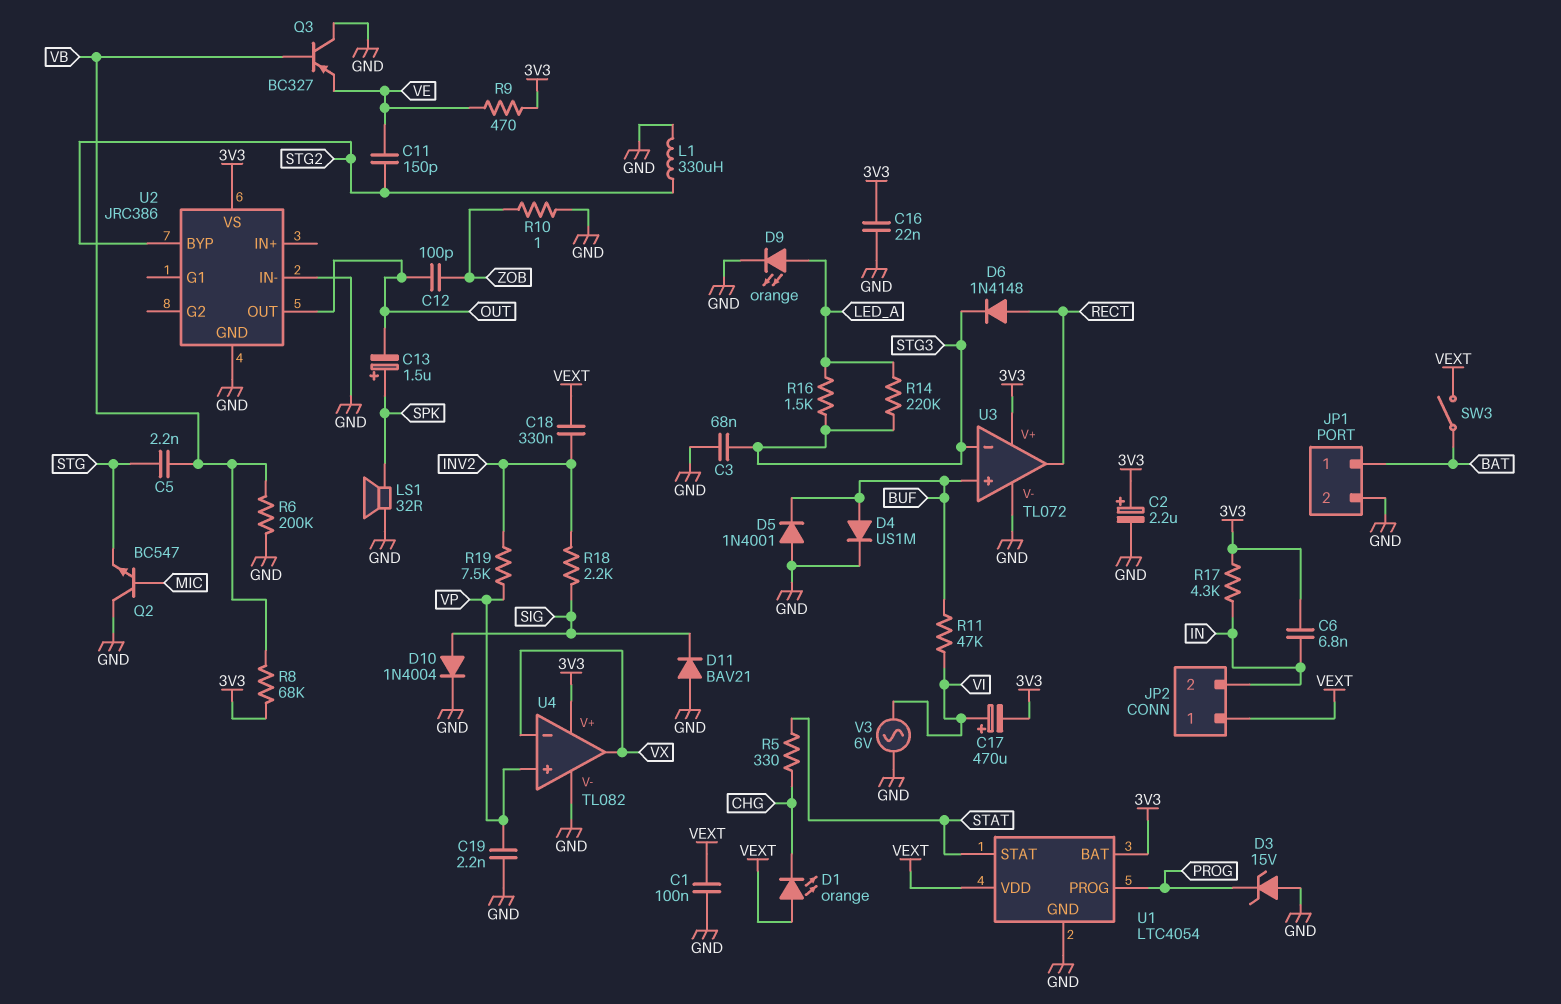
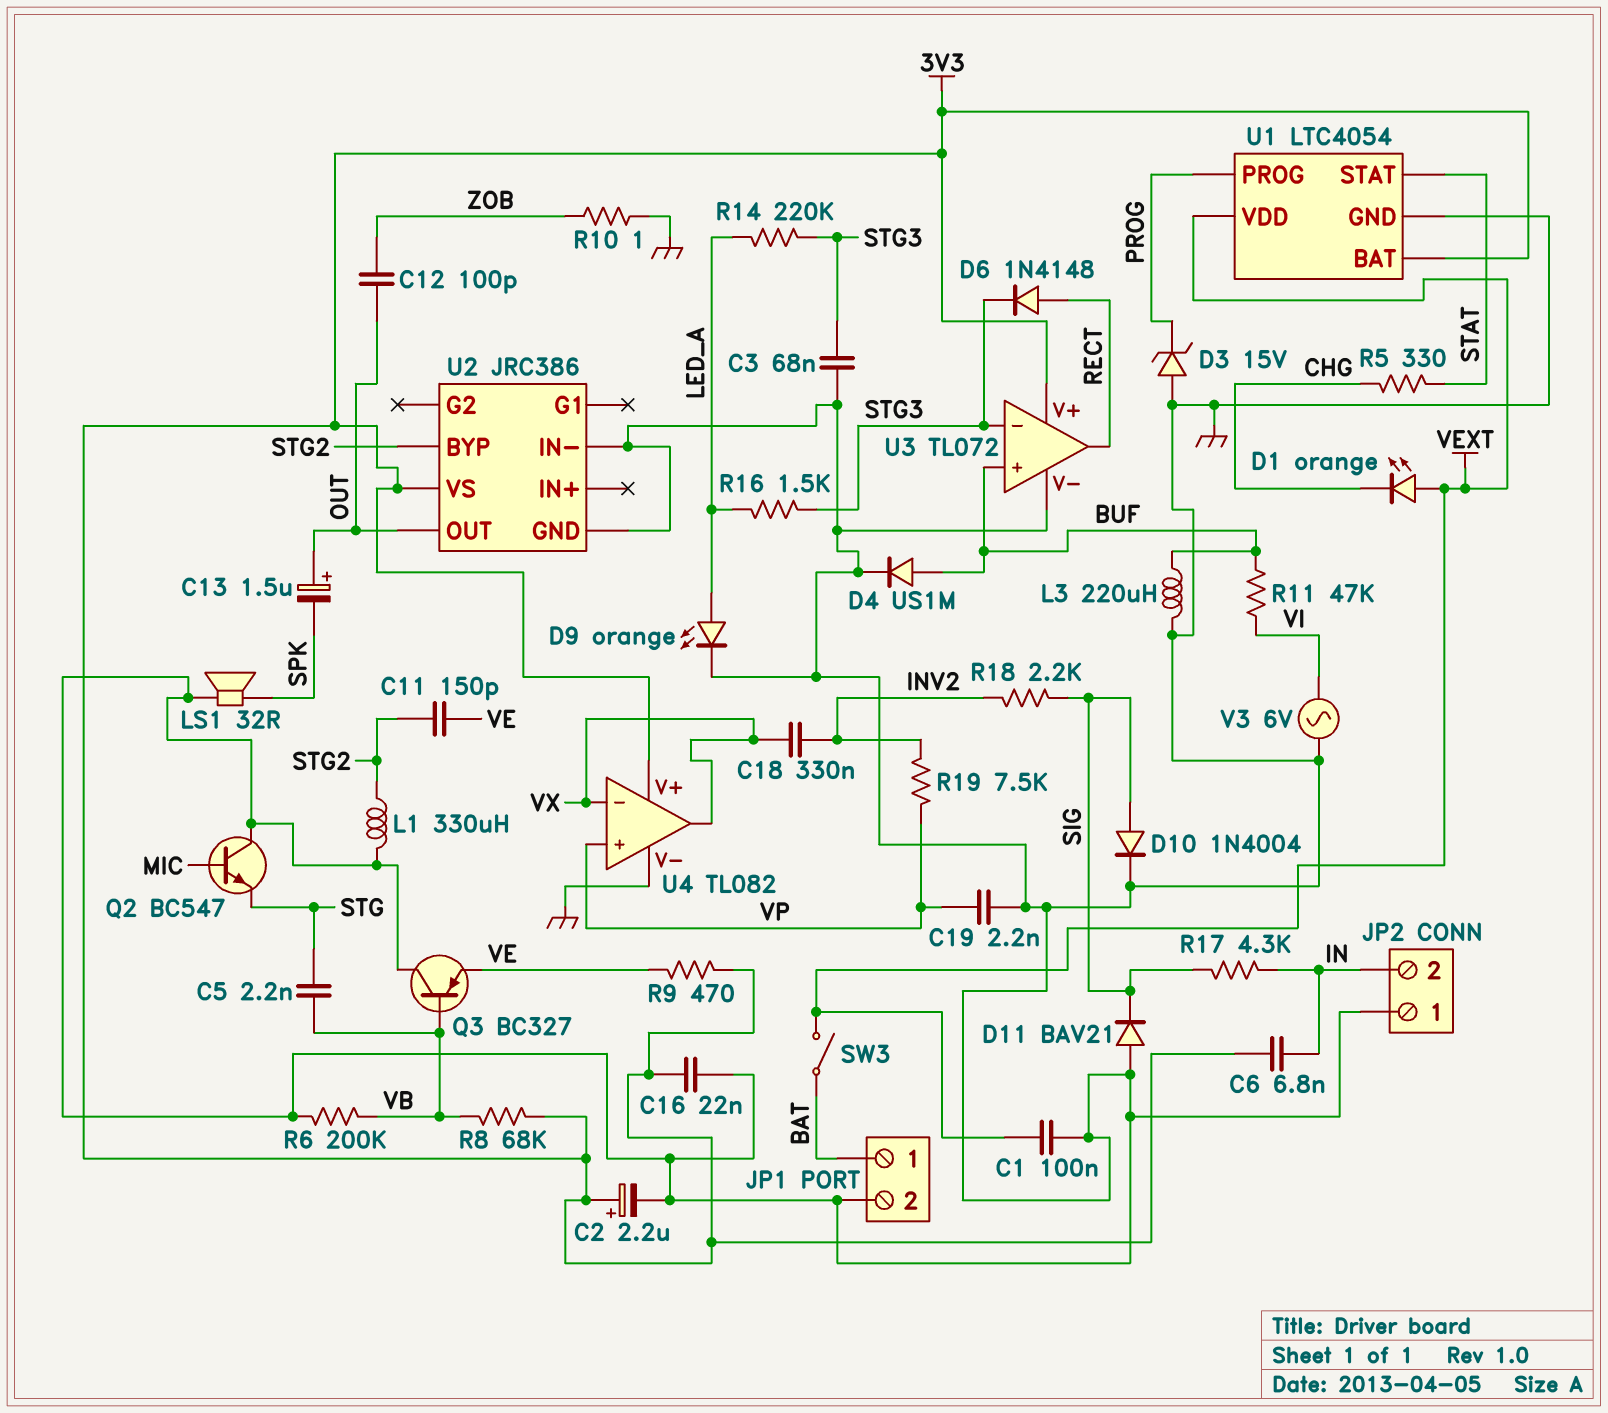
C13: 1.5uF (plus SPK, minus OUT) -> 1.5uF (plus OUT, minus SPK)
C17: 470uF (plus VI, minus 3V3) -> none
C18: 330nF (INV2, VEXT) -> 330nF (INV2, VX)
D5: diode 1N4001 (A GND, K BUF) -> none
JP2 pin 1: VEXT -> GND
L3: none -> 220uH (BUF, GND)
R17: 4.3k (3V3, IN) -> 4.3k (IN, SIG)

